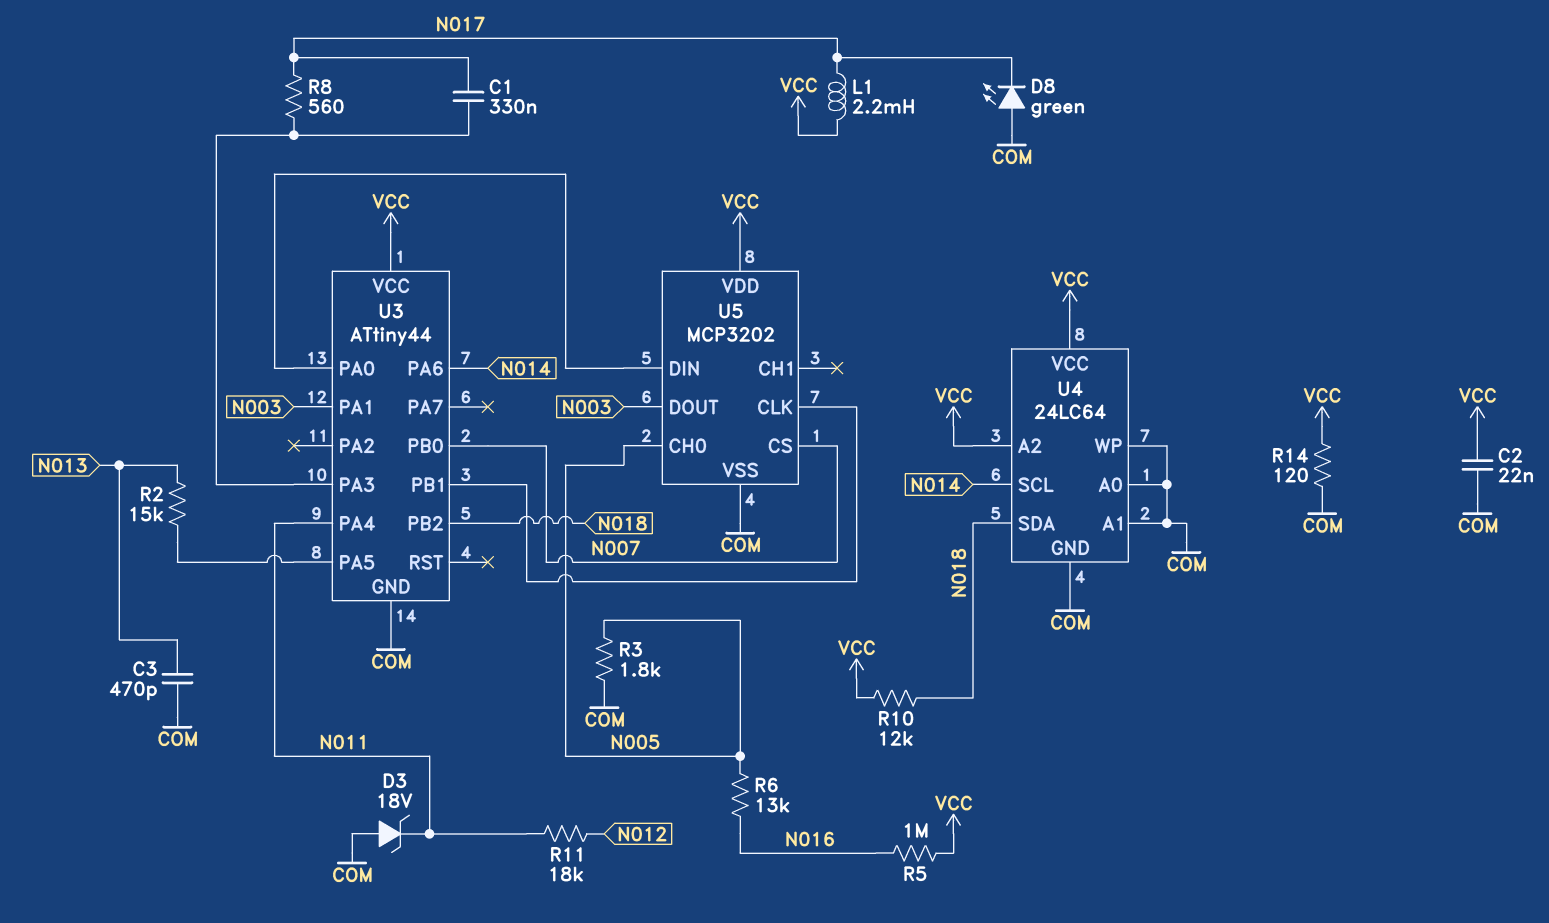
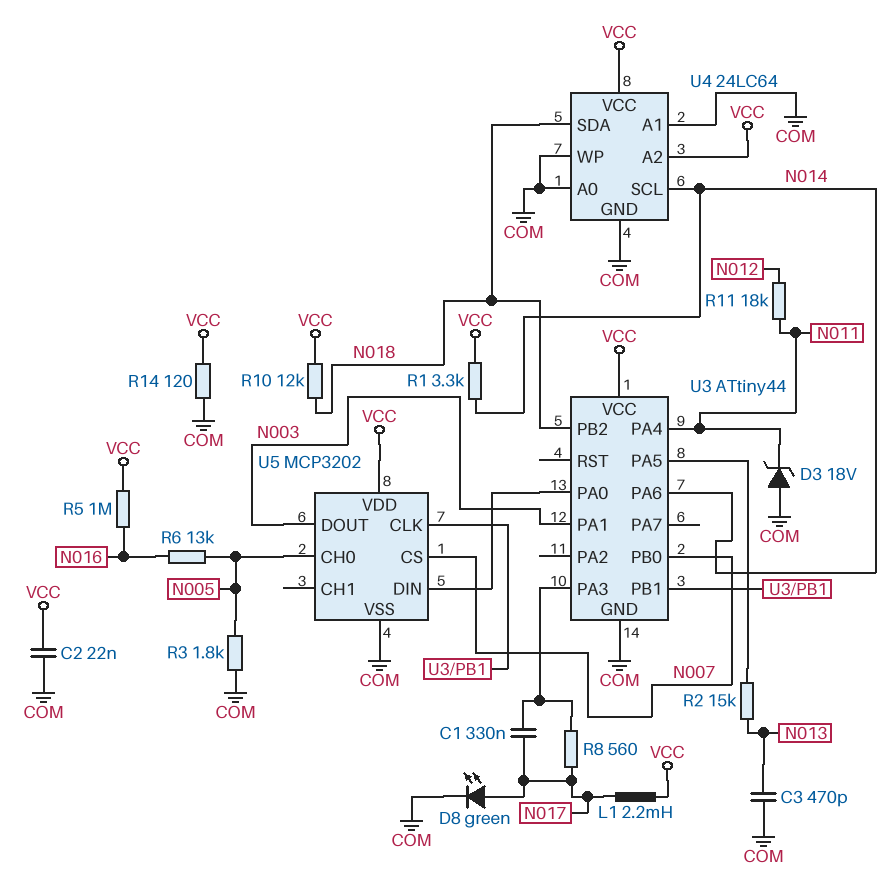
D8: LED green (A COM, K N017) -> LED green (A N017, K COM)
R1: none -> 3.3k (N014, VCC)

